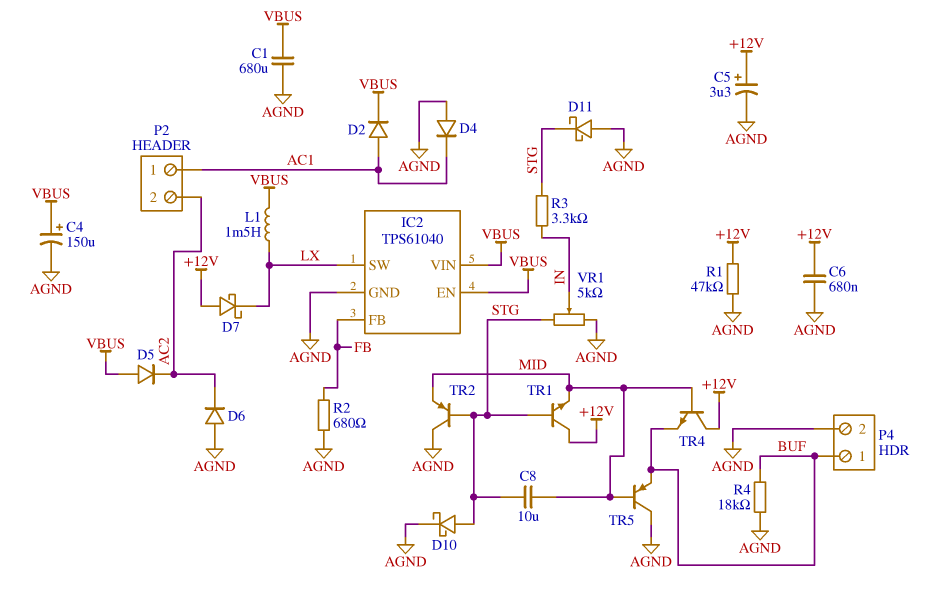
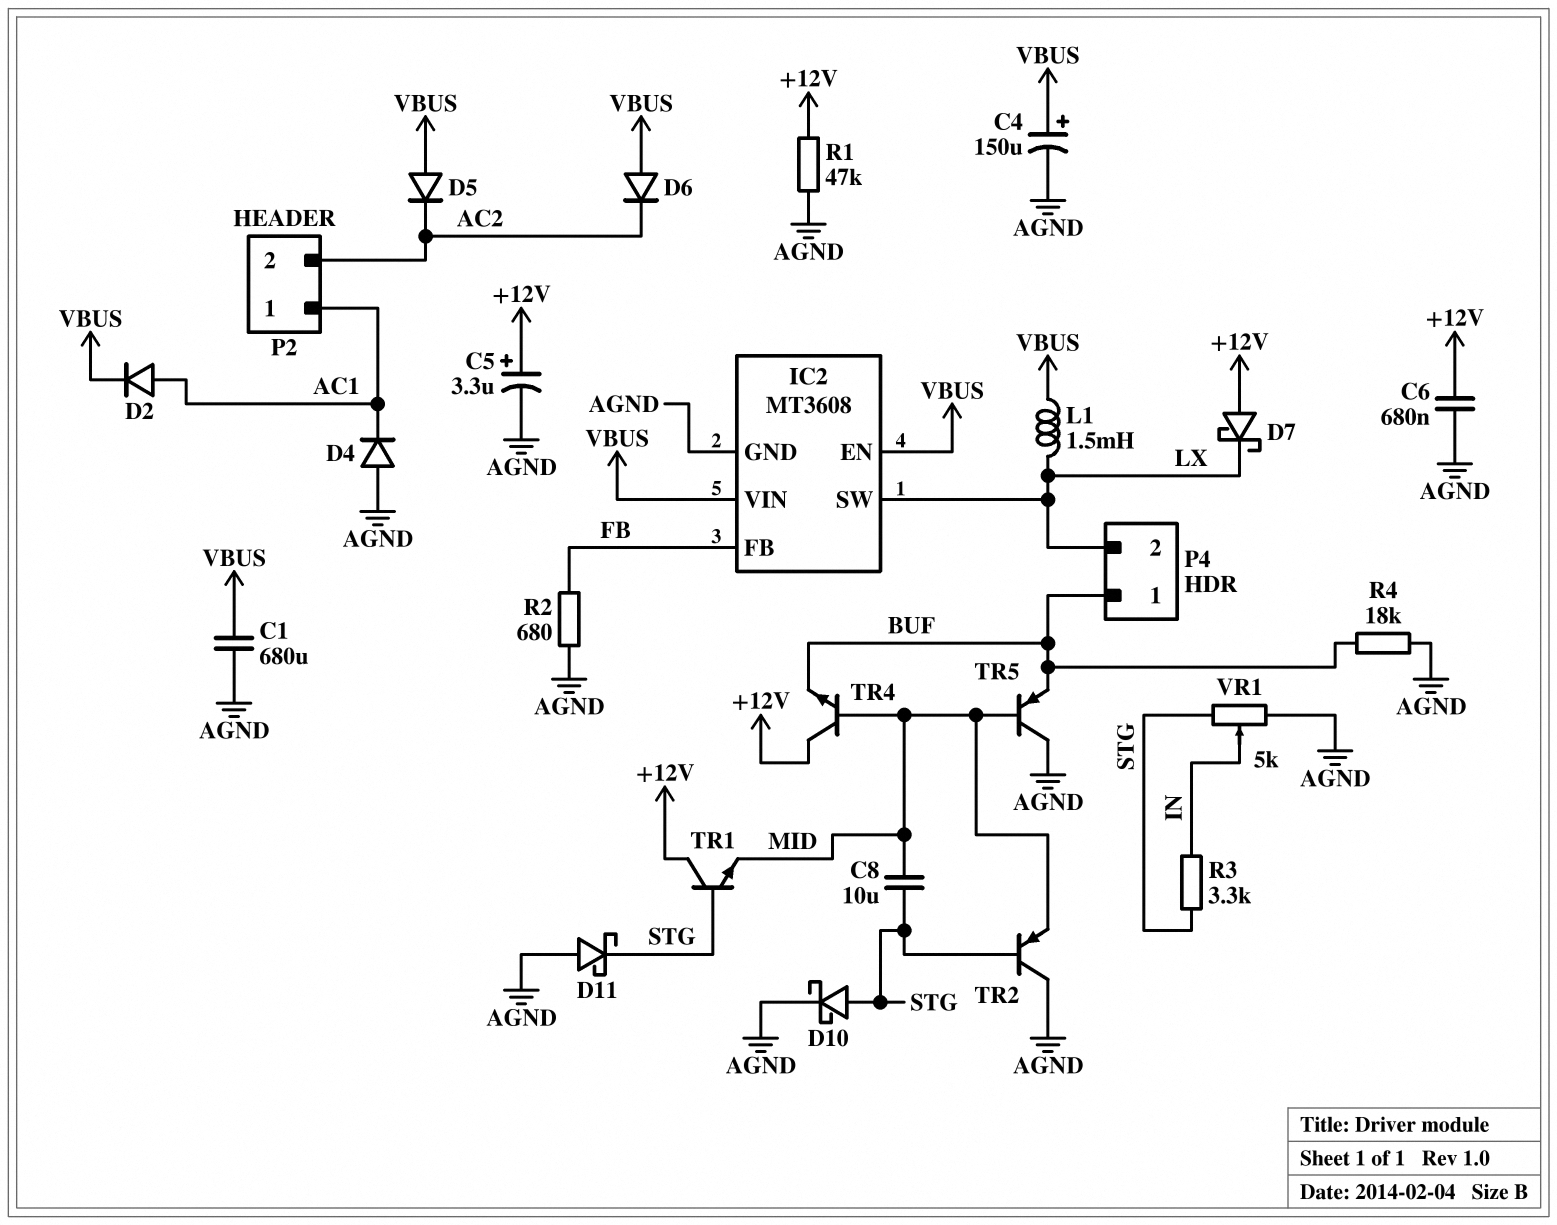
D6: diode (A AGND, K AC2) -> diode (A VBUS, K AC2)
IC2: TPS61040 -> MT3608
P4 pin 2: AGND -> LX

